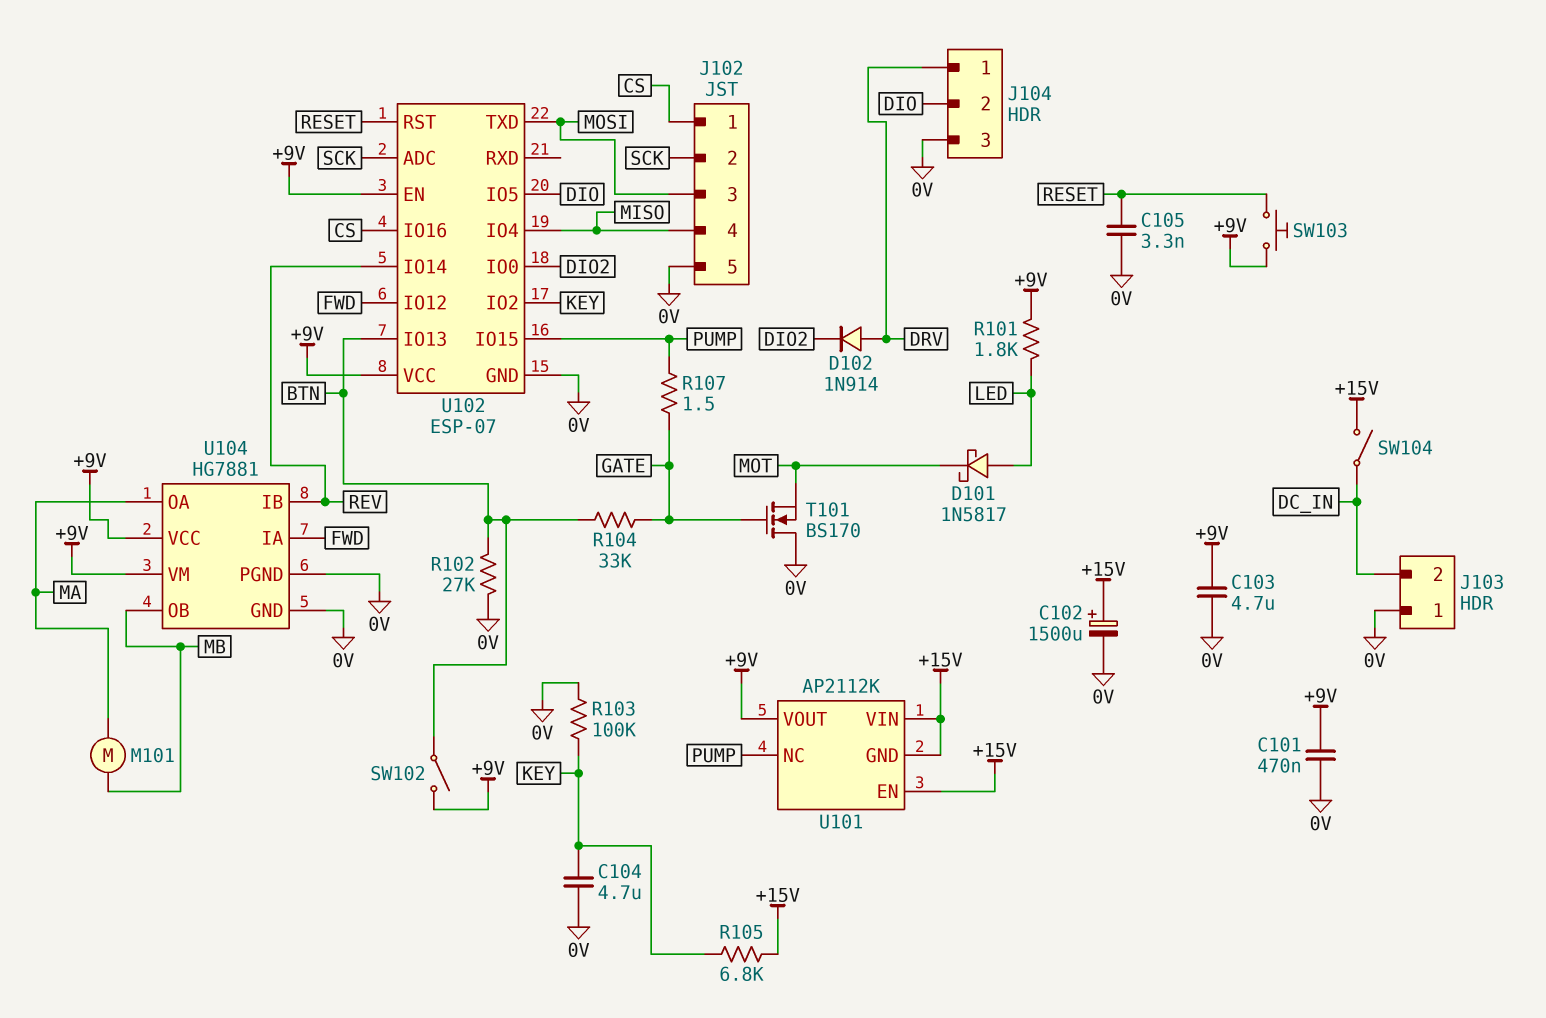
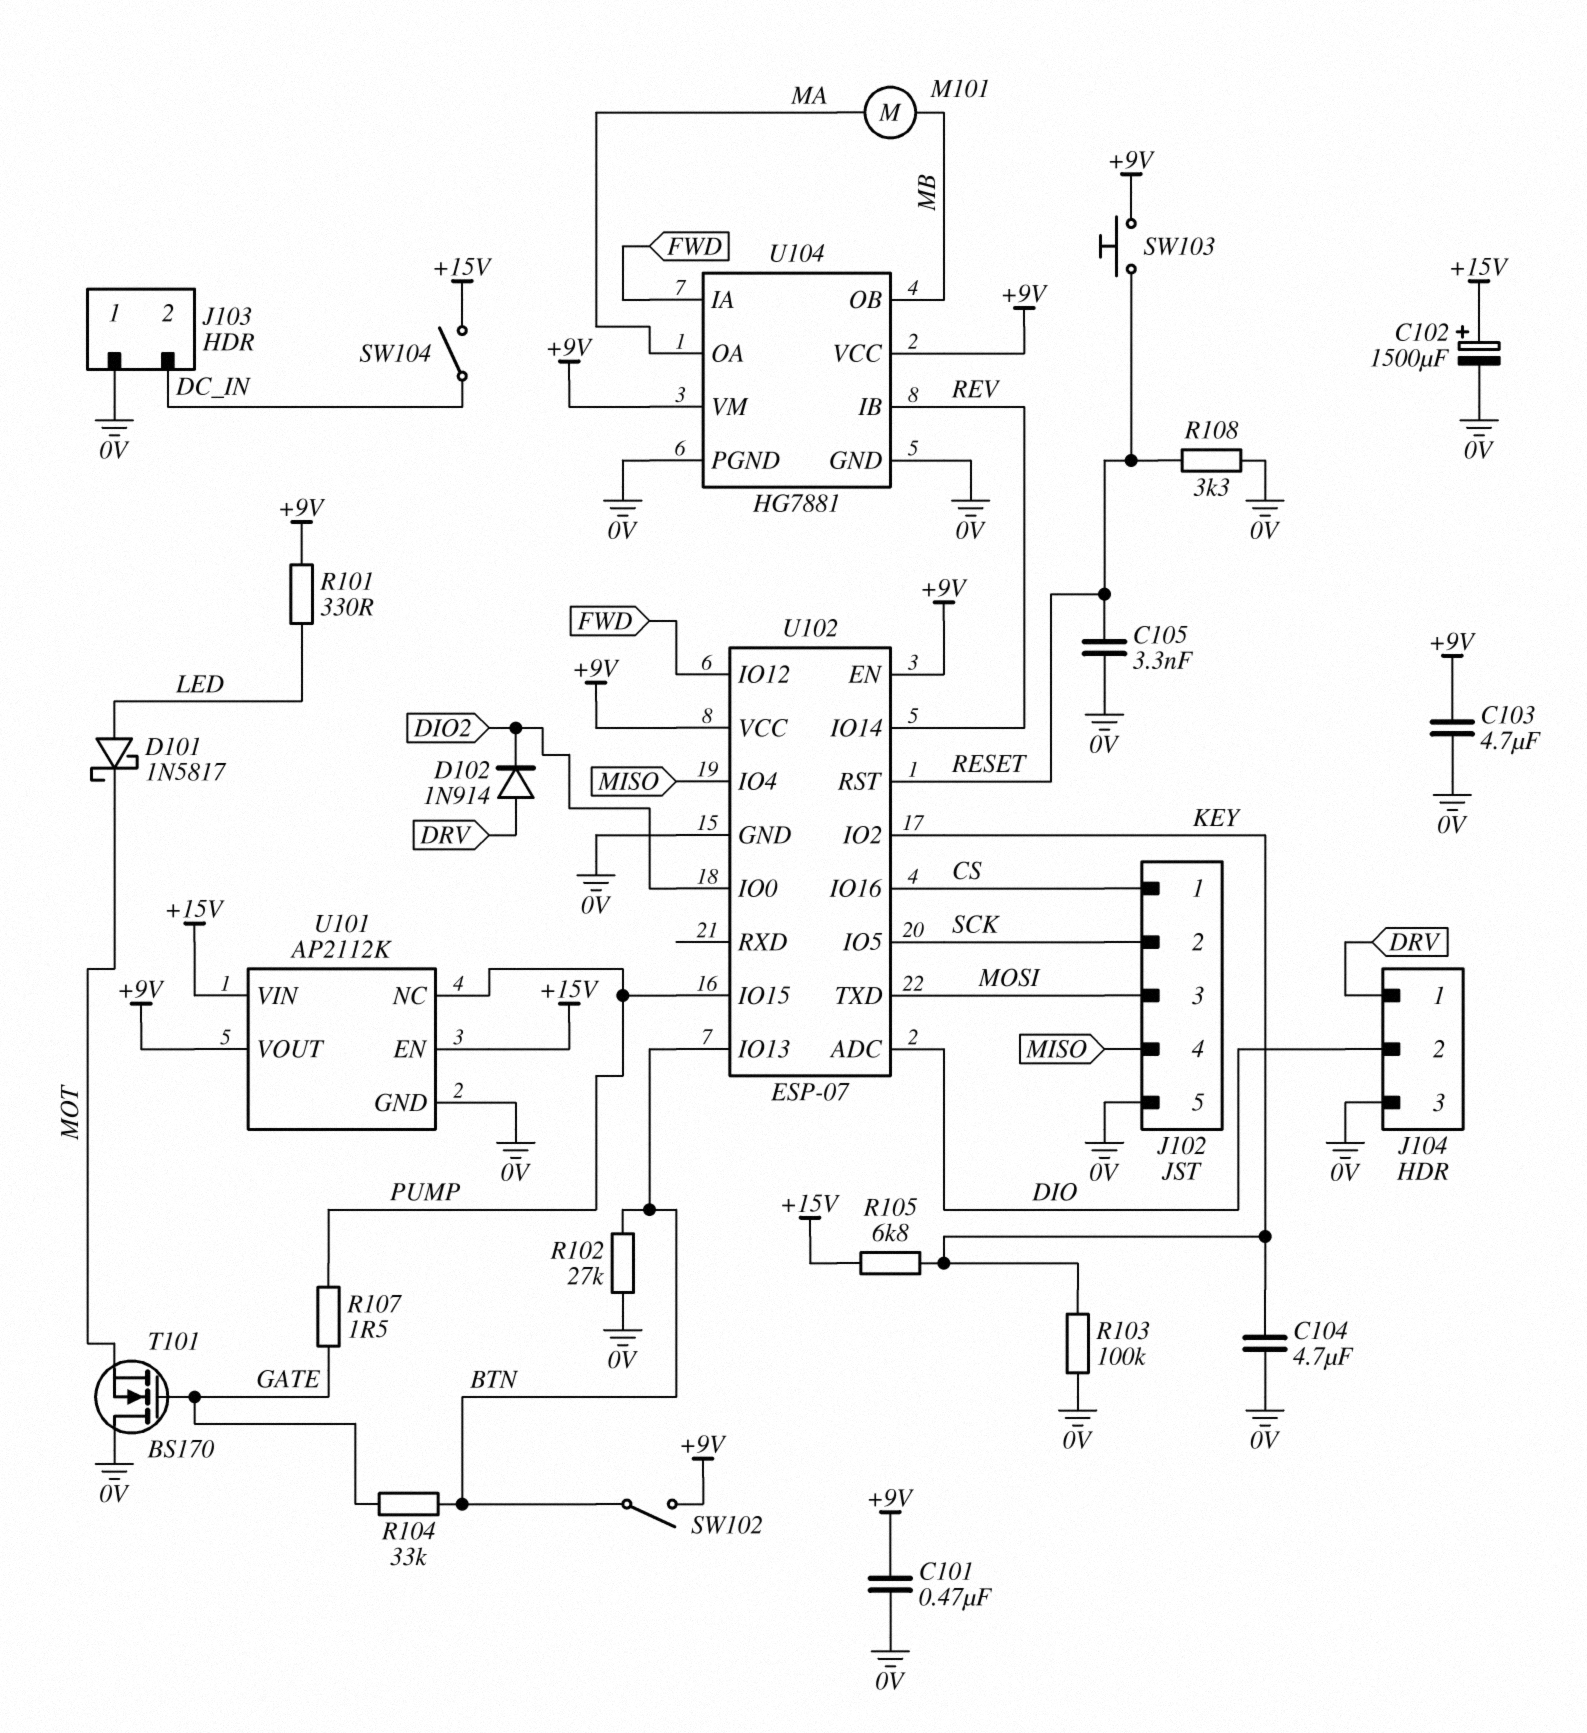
R101: 1.8k (+9V, LED) -> 330 (+9V, LED)
R108: none -> 3.3k (0V, RESET)
U101 pin GND: +15V -> 0V
U102 pin ADC: SCK -> DIO
U102 pin IO5: DIO -> SCK

